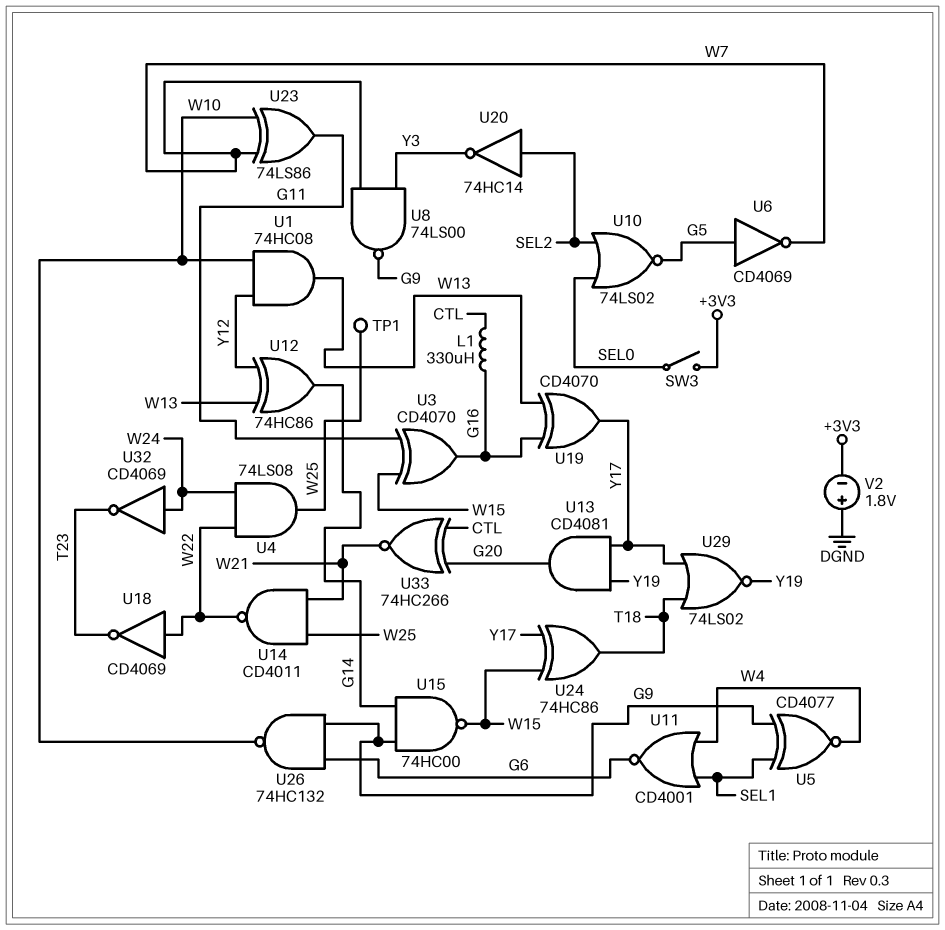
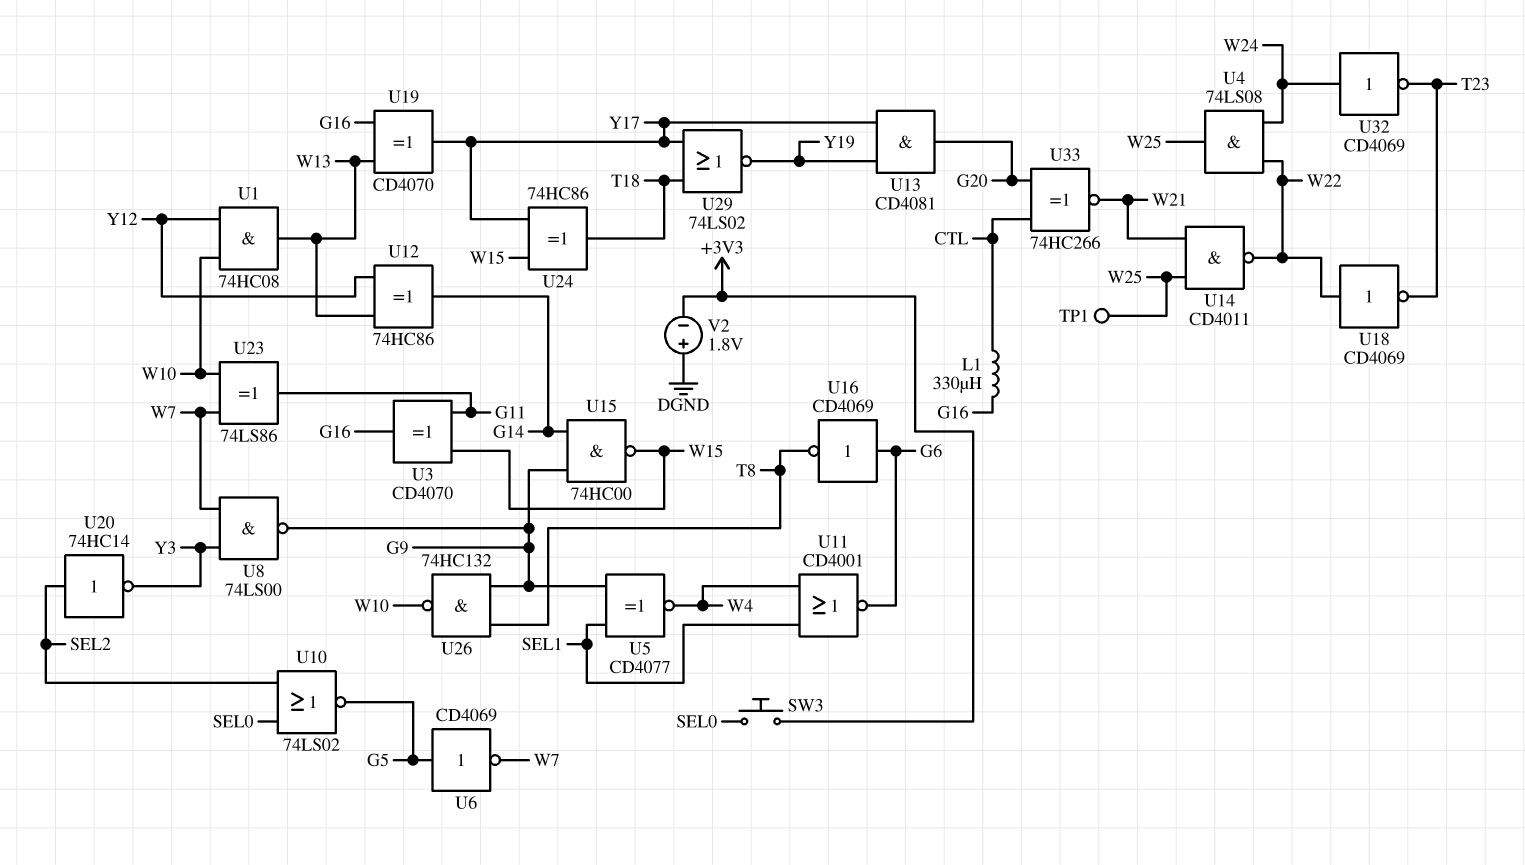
SW3: switch (+3V3, SEL0) -> button (+3V3, SEL0)
U16: none -> NOT CD4069 (in G6, out T8)
U26: NAND 74HC132 (in G6, in G9, out W10) -> NAND 74HC132 (in G9, in T8, out W10)

